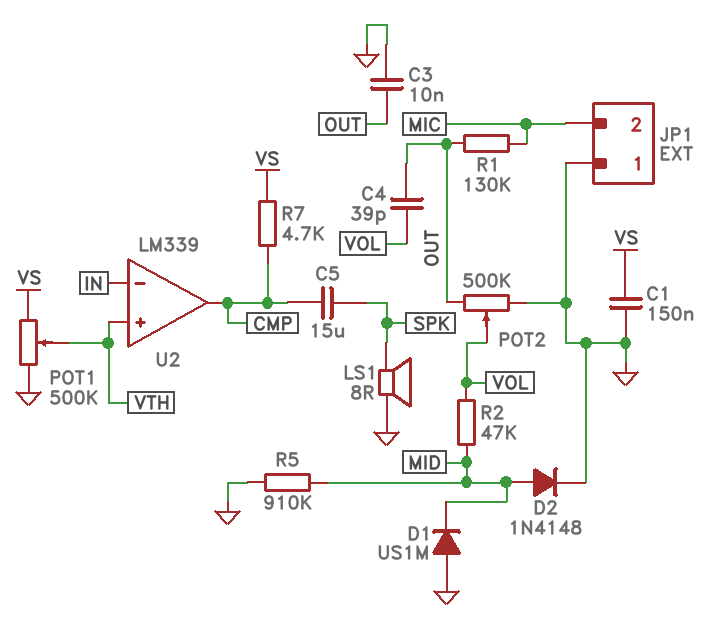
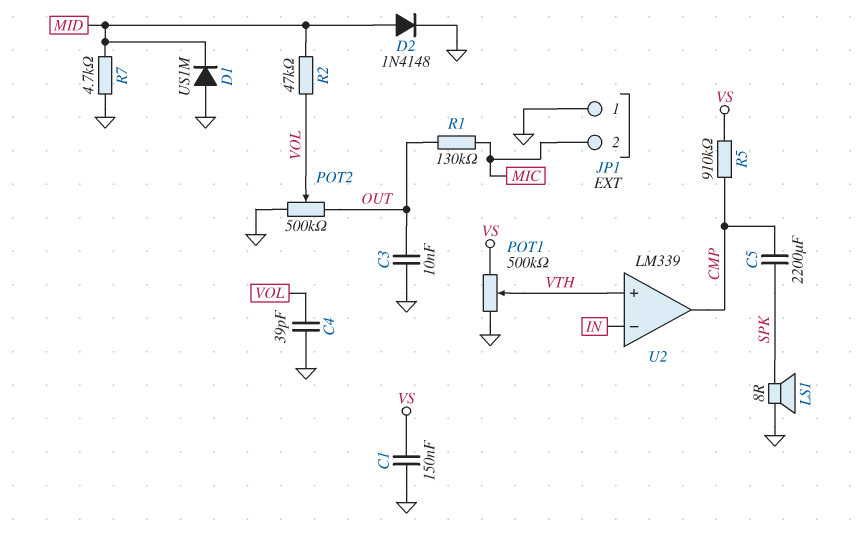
C4: 39pF (OUT, VOL) -> 39pF (GND, VOL)
C5: 15uF (CMP, SPK) -> 2200uF (CMP, SPK)
R5: 910k (GND, MID) -> 910k (CMP, VS)
R7: 4.7k (CMP, VS) -> 4.7k (GND, MID)

